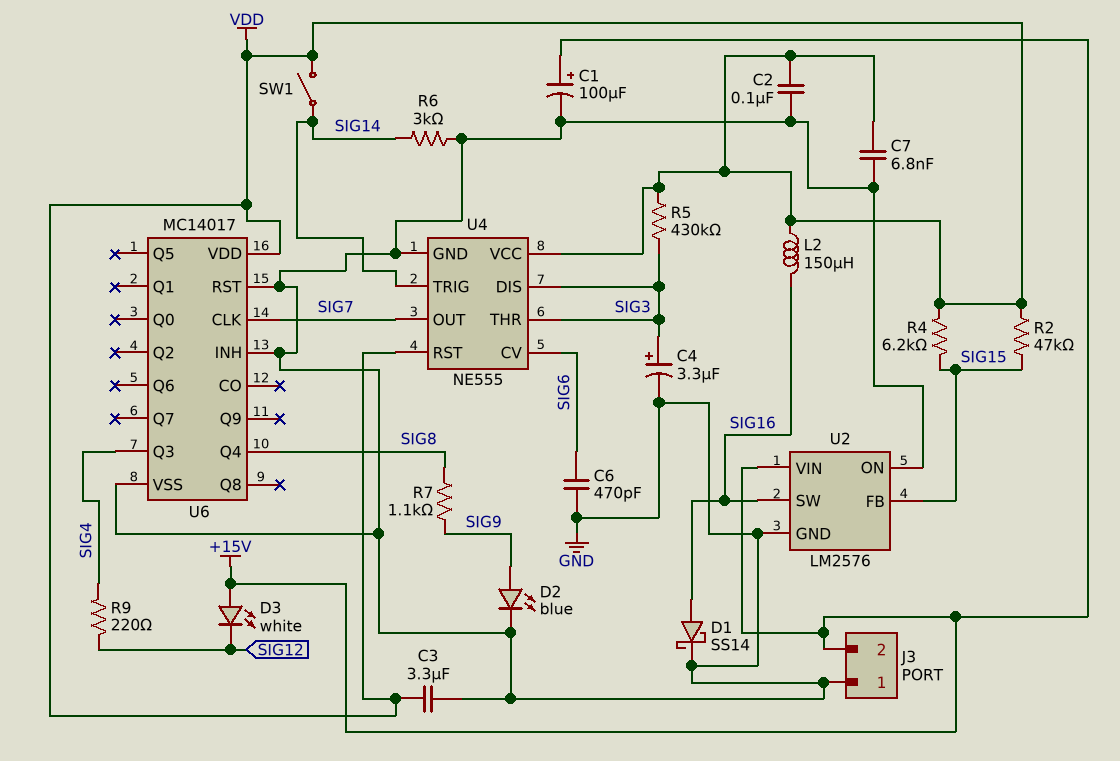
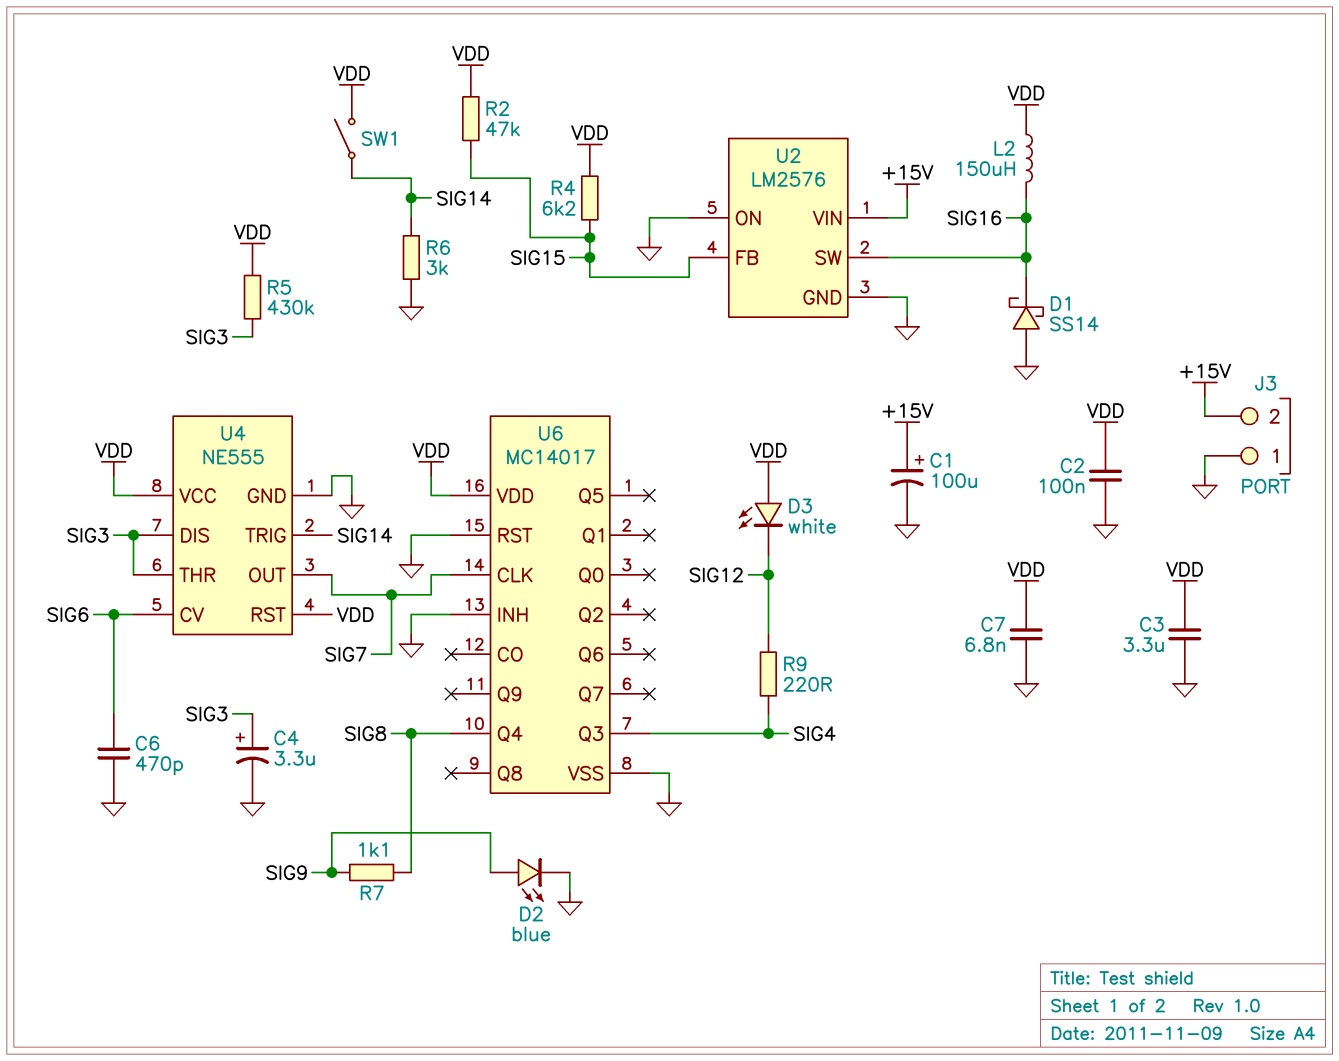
D1: schottky SS14 (A SIG16, K GND) -> schottky SS14 (A GND, K SIG16)
D3: LED white (A +15V, K SIG12) -> LED white (A VDD, K SIG12)

